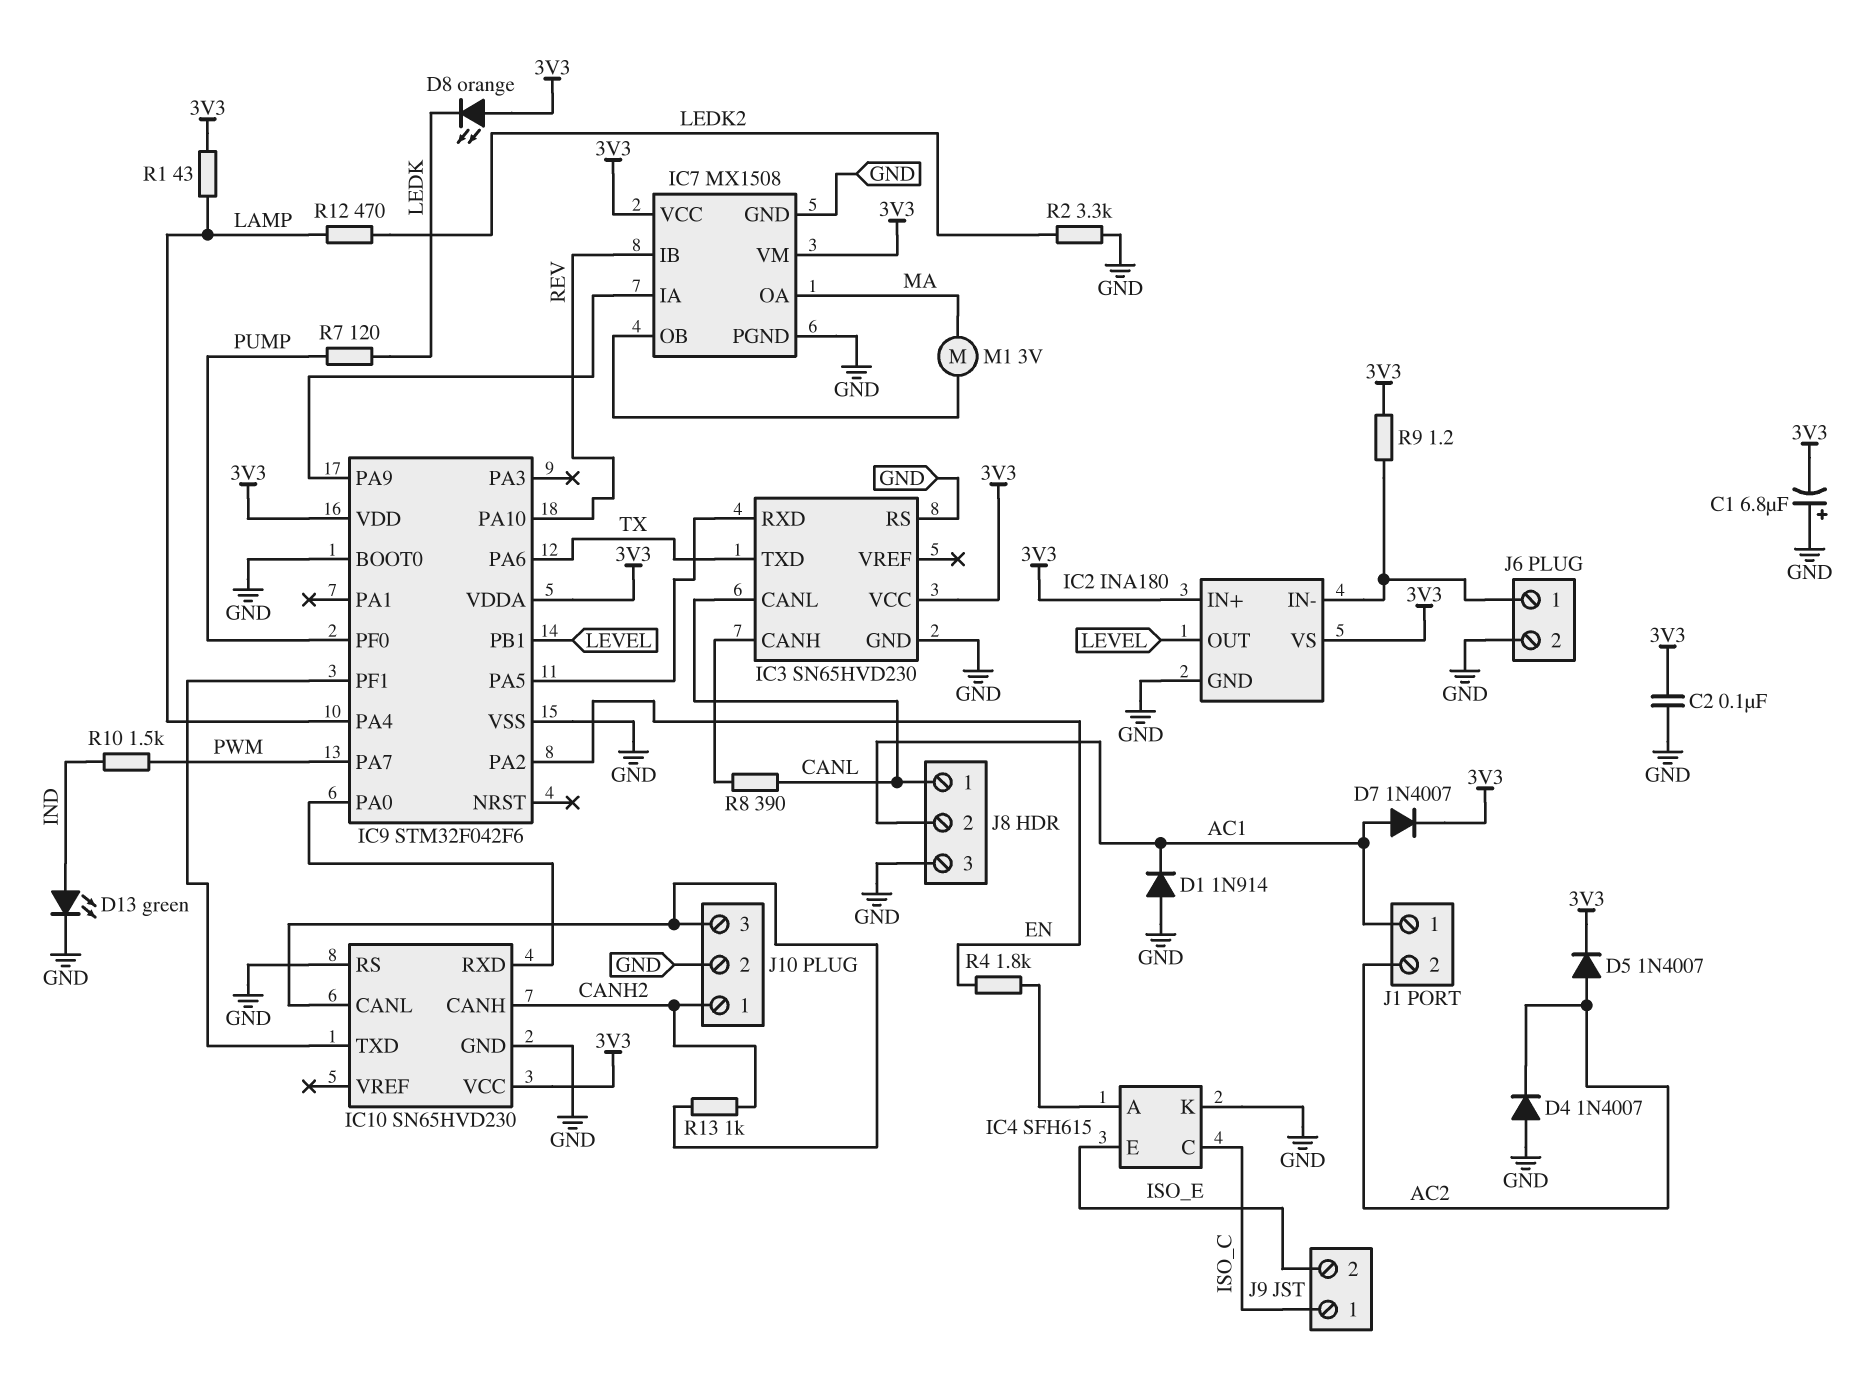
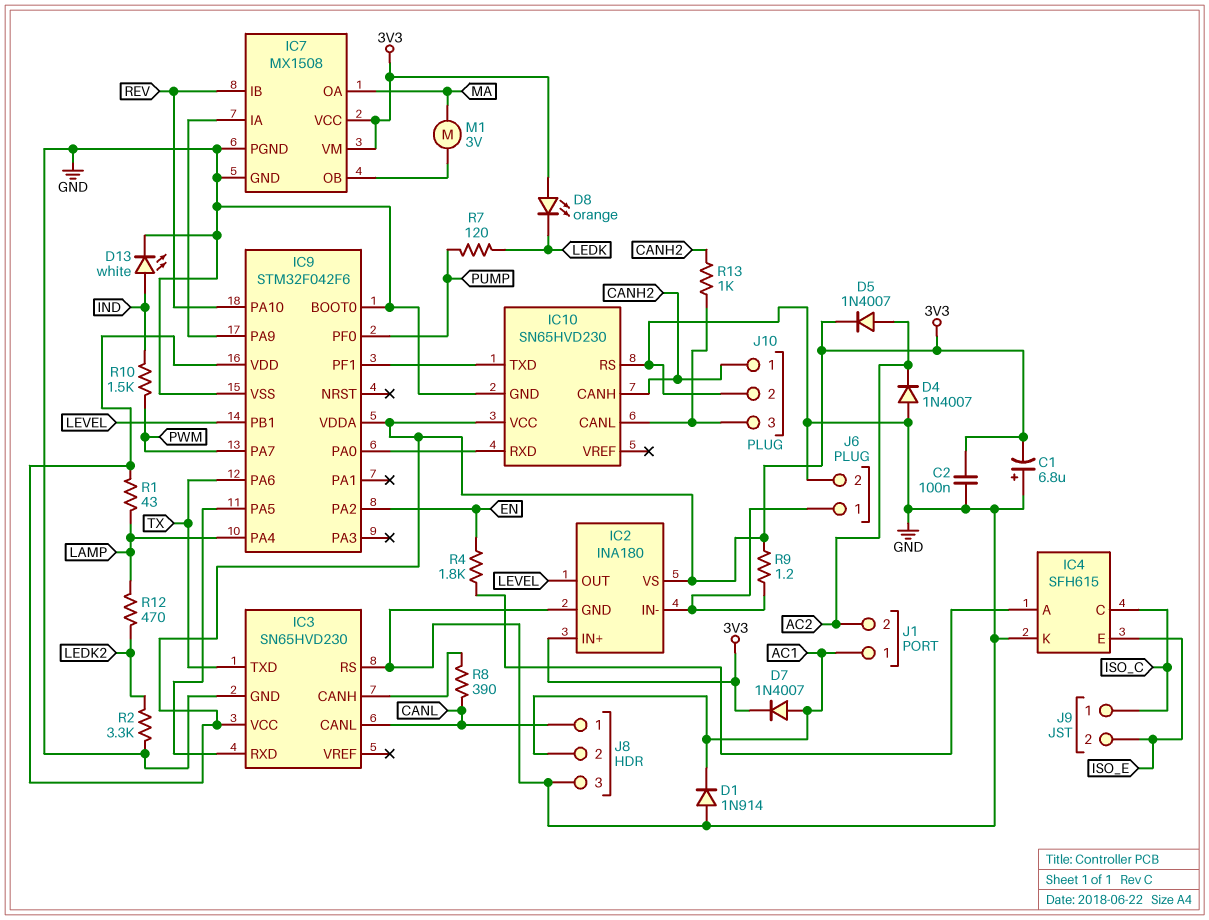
D13: LED green (A IND, K GND) -> LED white (A IND, K GND)

